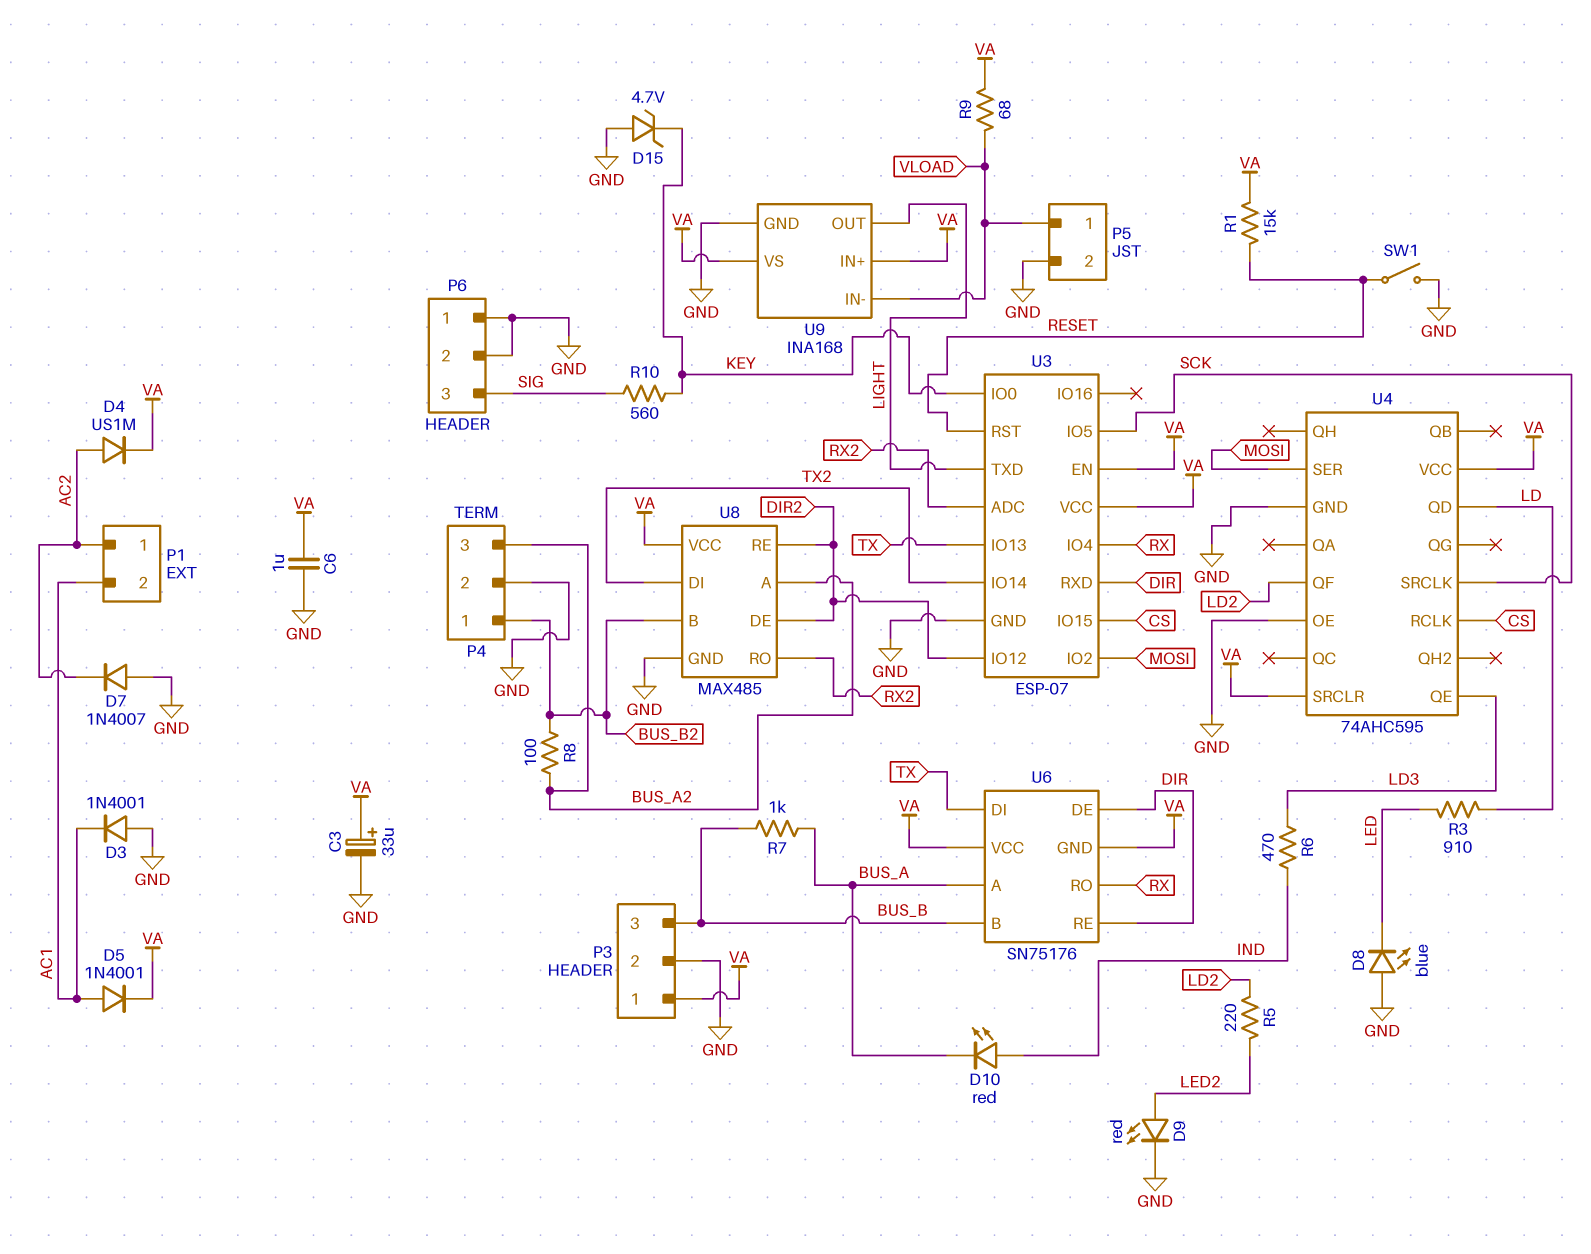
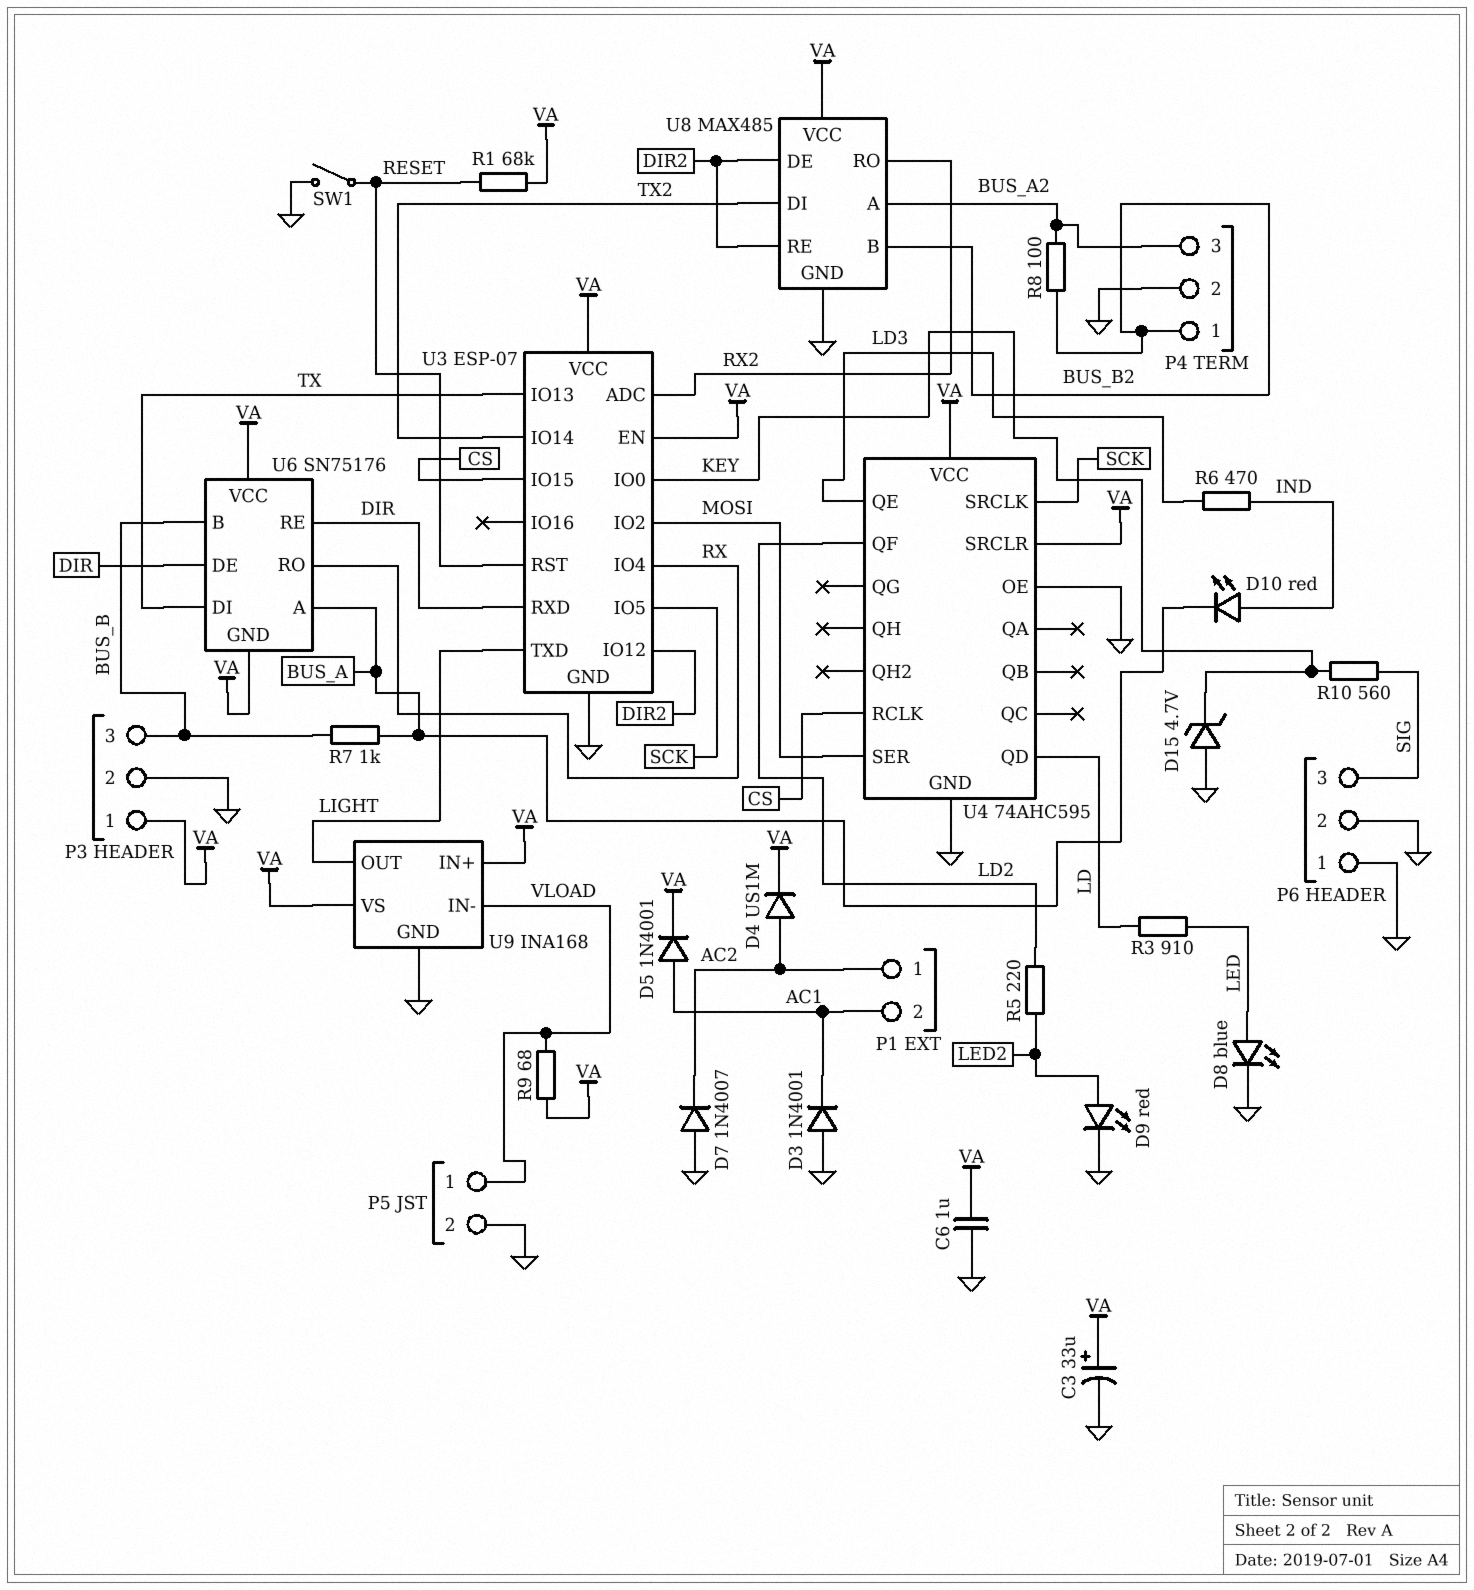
D8: LED blue (A GND, K LED) -> LED blue (A LED, K GND)
R1: 15k (RESET, VA) -> 68k (RESET, VA)

